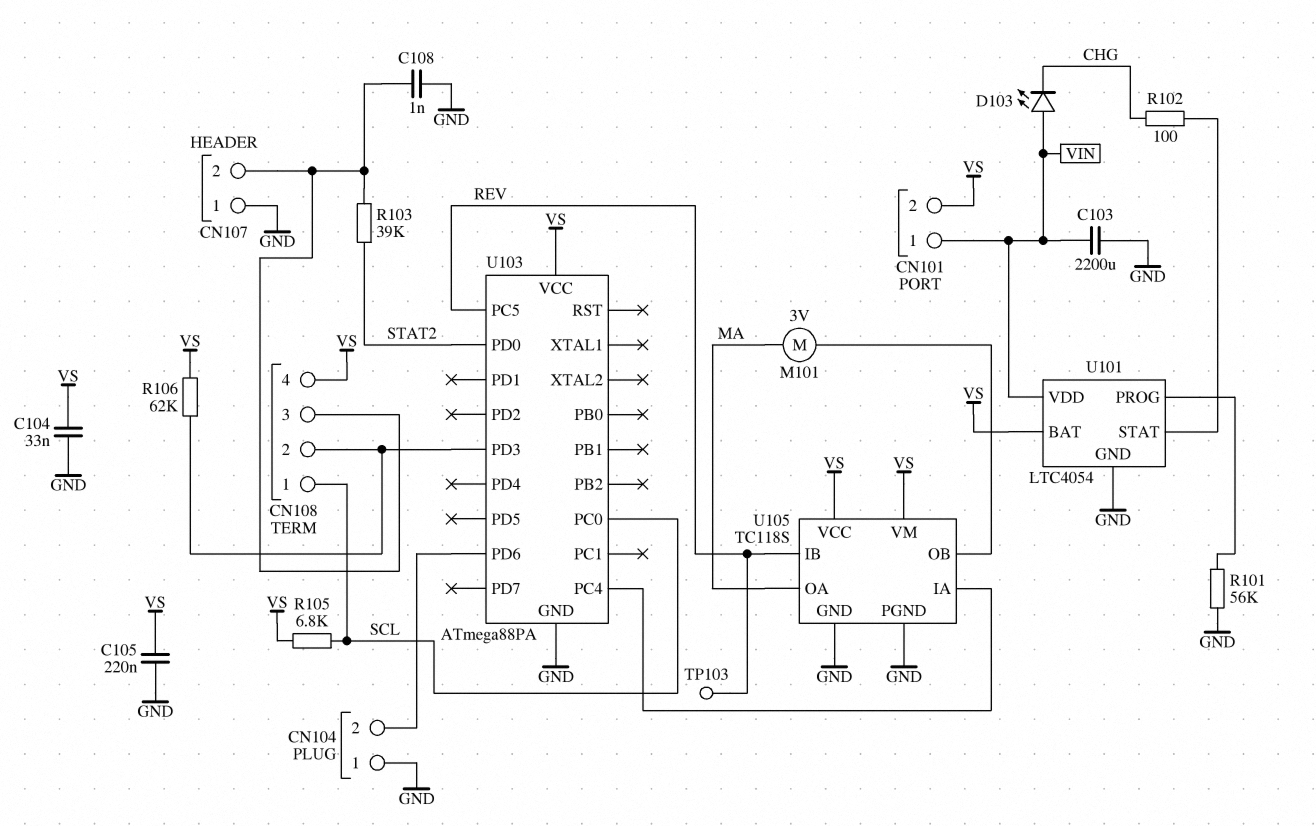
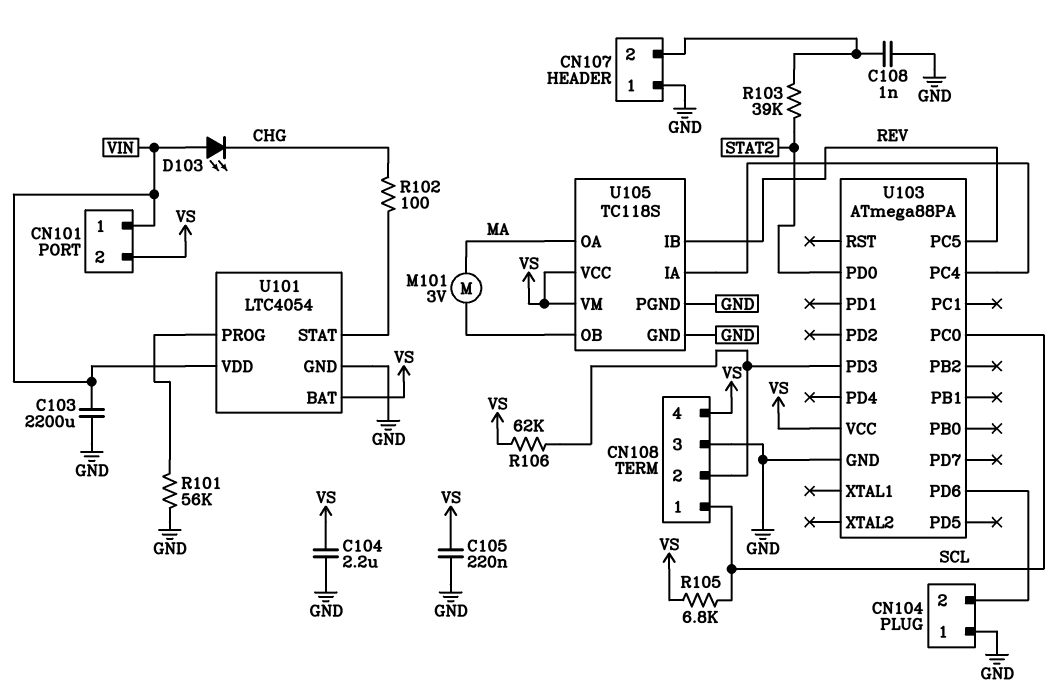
C104: 33nF (GND, VS) -> 2.2uF (GND, VS)
CN108 pin 3: CN107/2 -> GND
TP103: test point (REV) -> none

